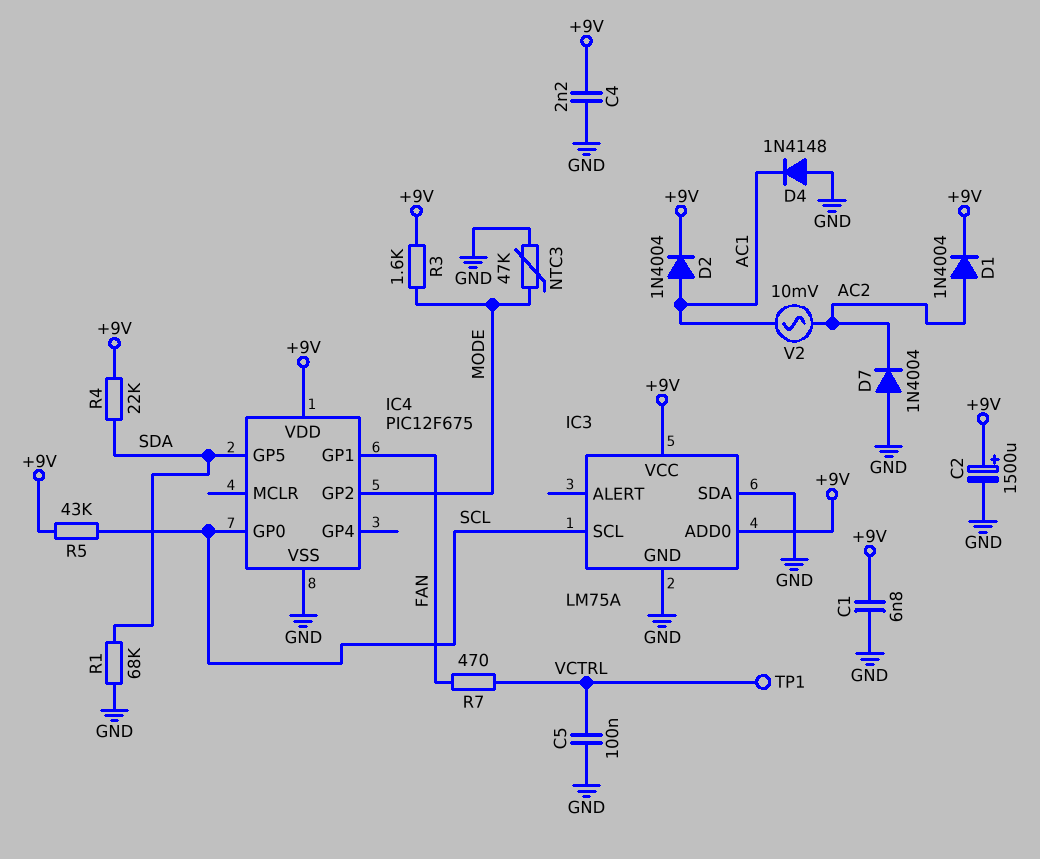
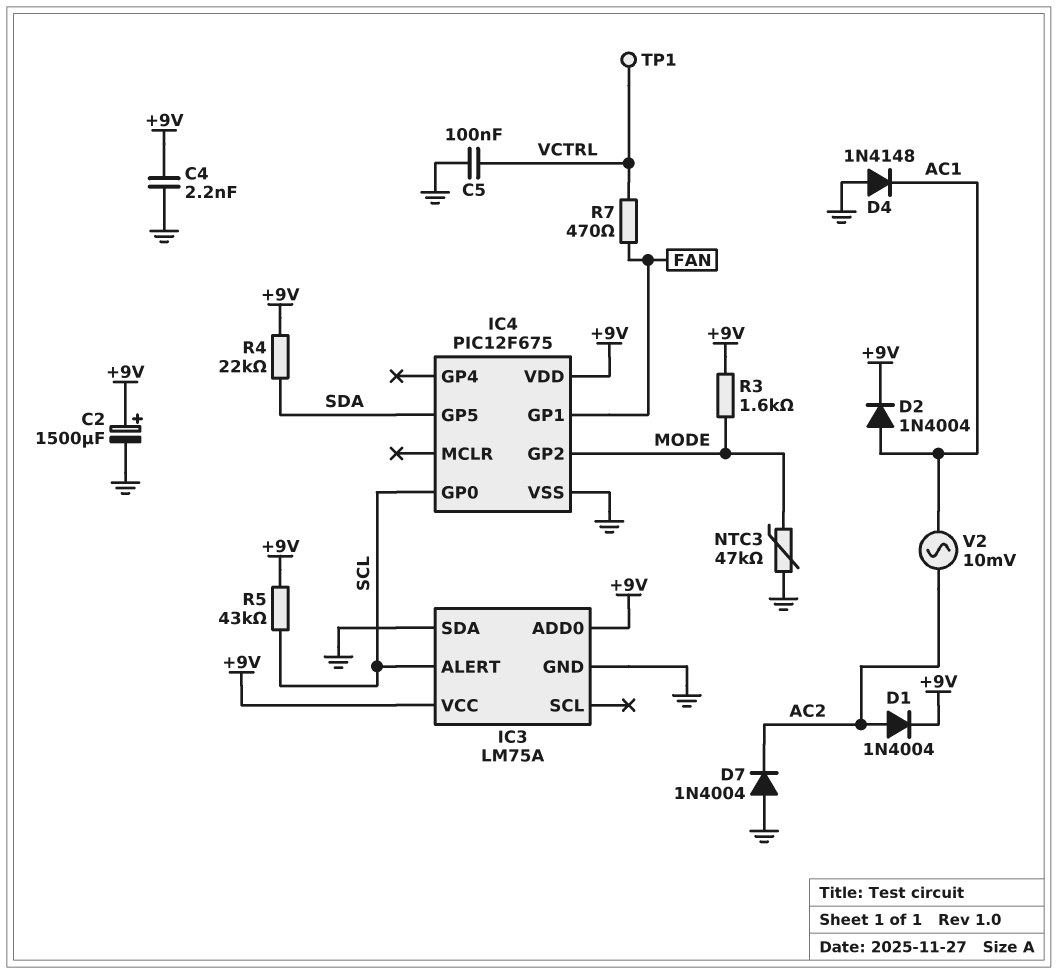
C1: 6.8nF (+9V, GND) -> none
IC3 pin ALERT: none -> SCL
IC3 pin SCL: SCL -> none
R1: 68k (GND, SDA) -> none

